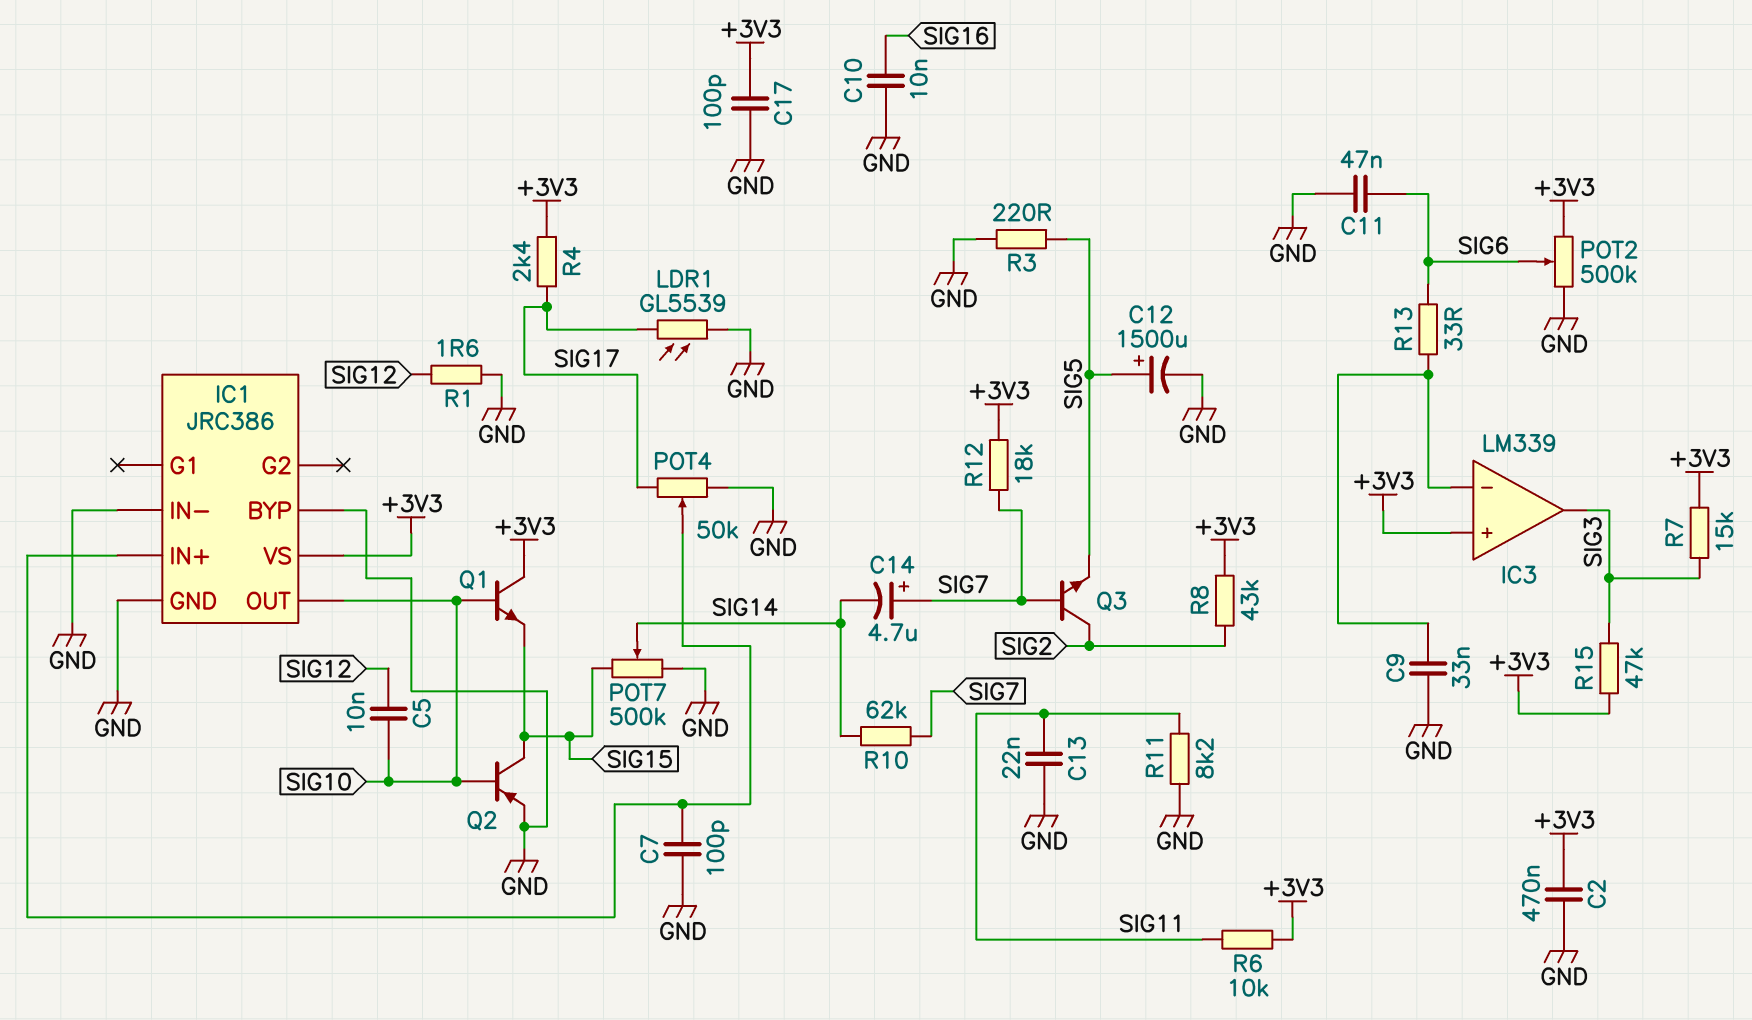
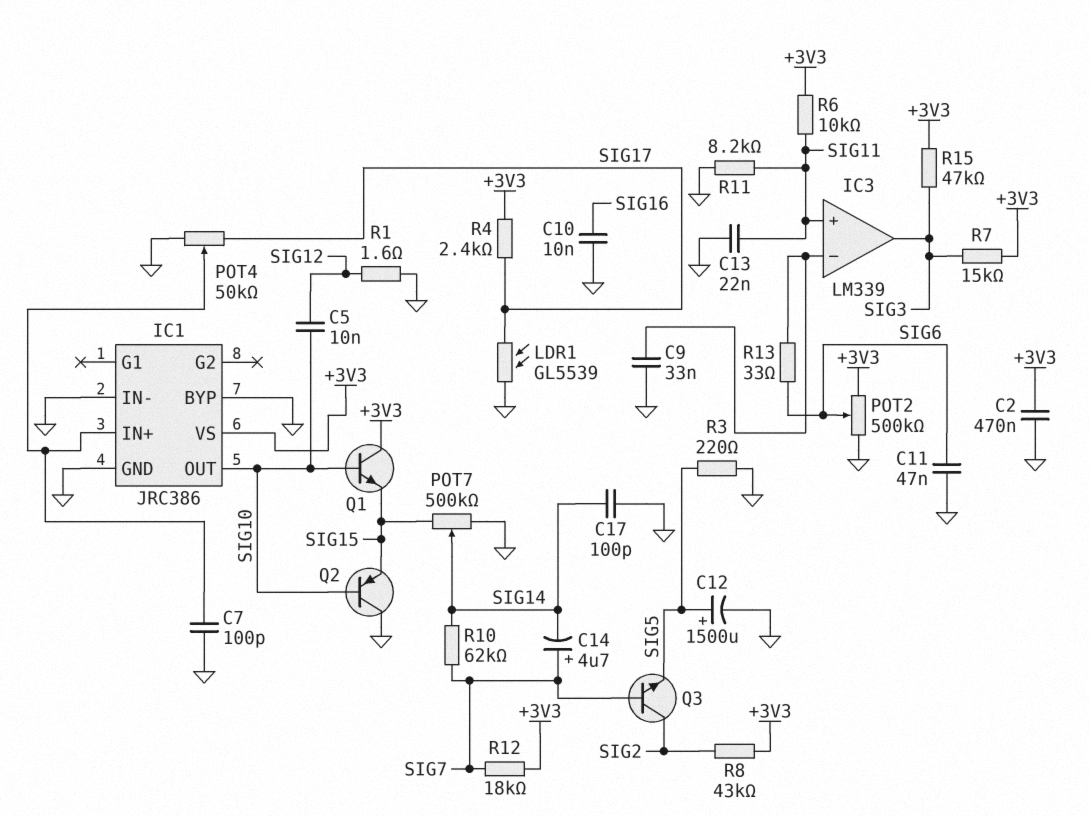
C17: 100pF (+3V3, GND) -> 100pF (GND, SIG14)
IC3 pin in+: +3V3 -> SIG11
Q2: PNP (B SIG10, C SIG15, E GND) -> PNP (B SIG10, C GND, E SIG15)

